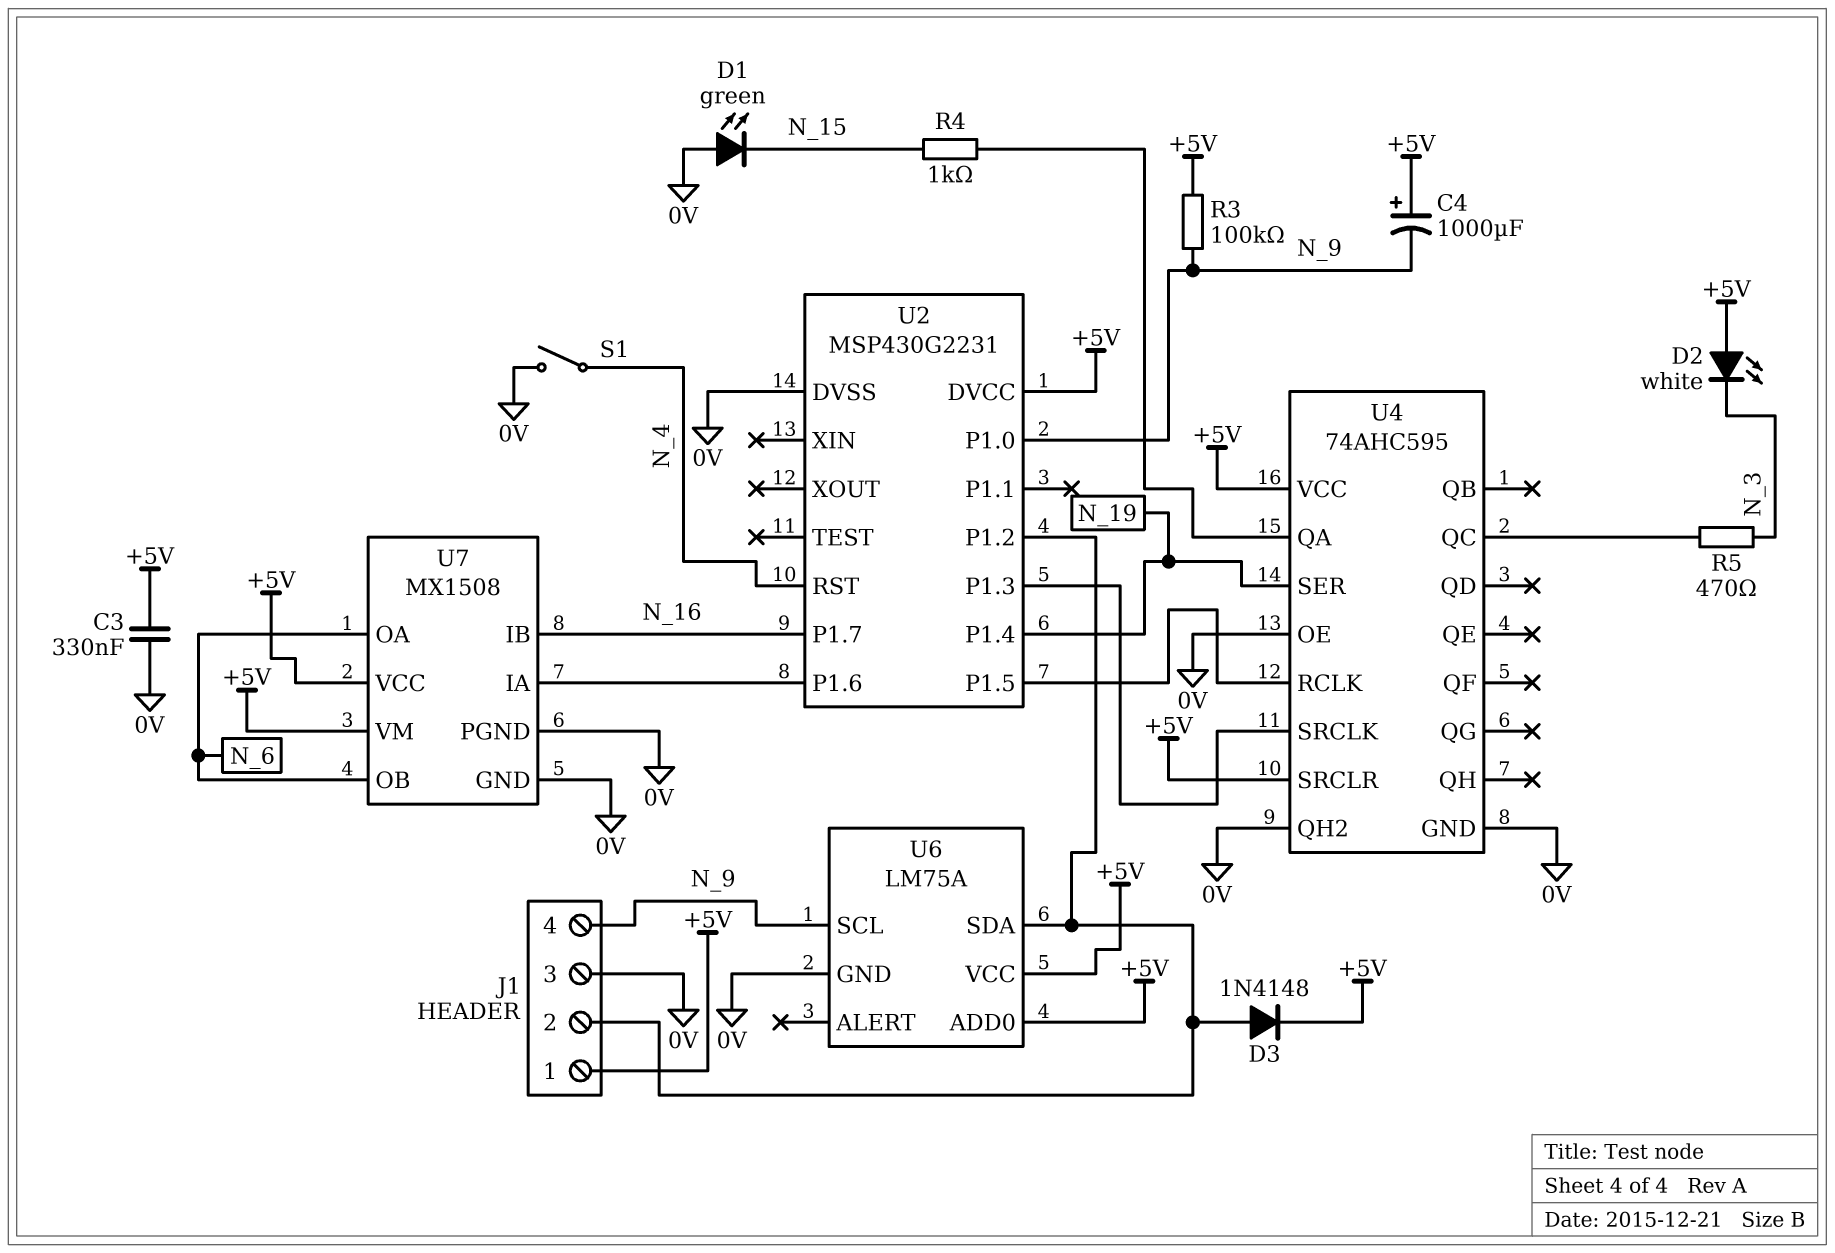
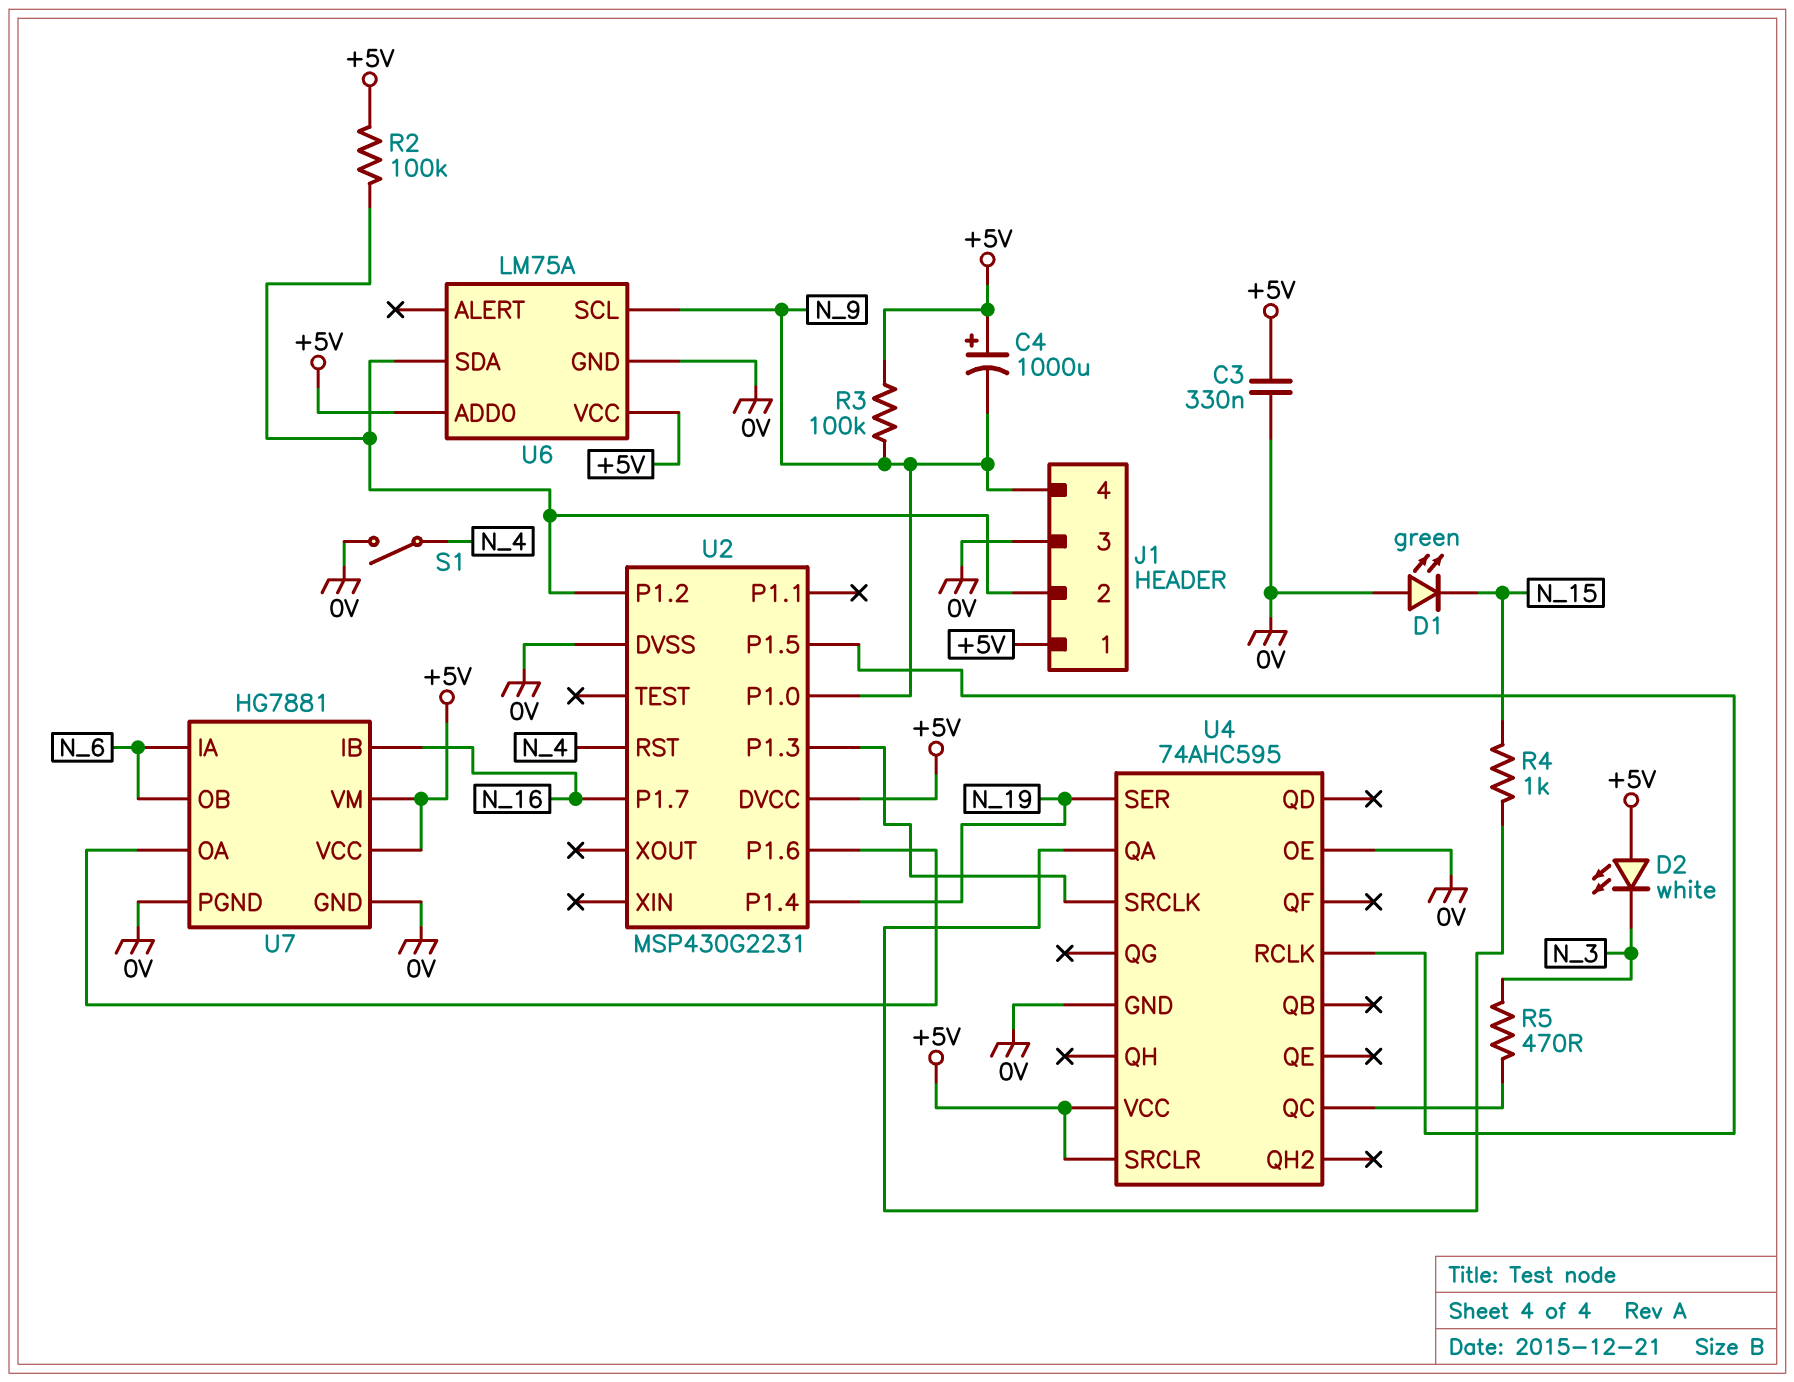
D3: diode 1N4148 (A J1/2, K +5V) -> none
R2: none -> 100k (+5V, J1/2)
U4 pin QH2: 0V -> none
U7: MX1508 -> HG7881
U7 pin IA: U2/P1.6 -> N_6
U7 pin OA: N_6 -> U2/P1.6

